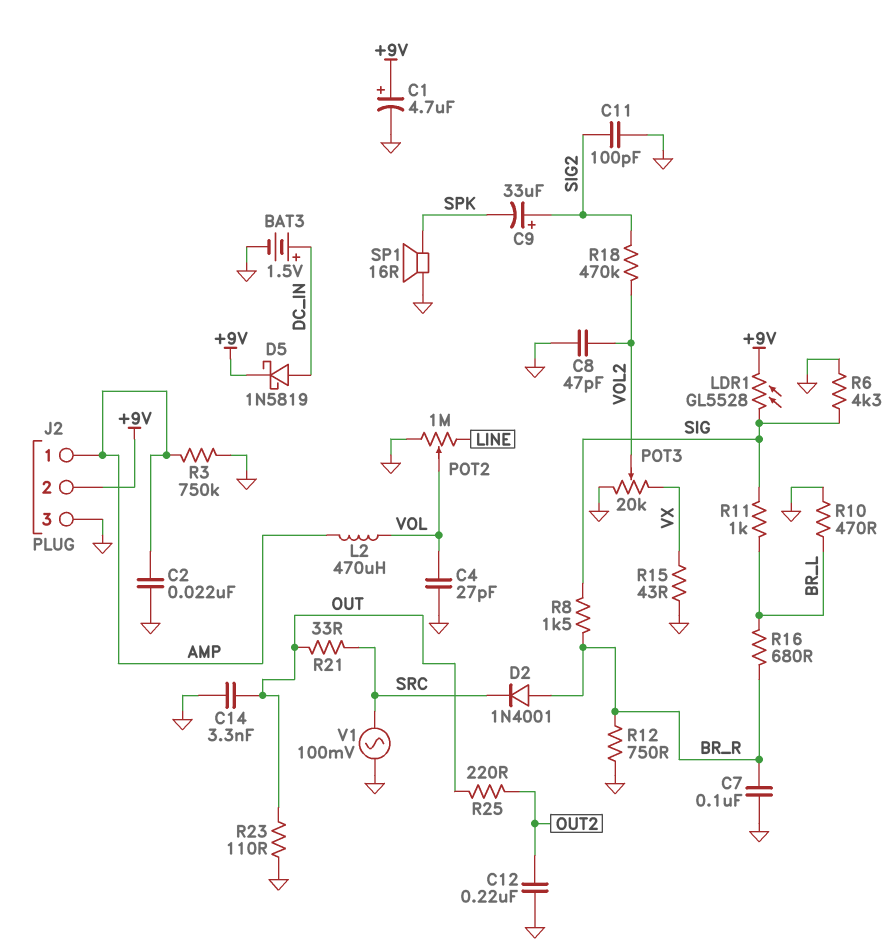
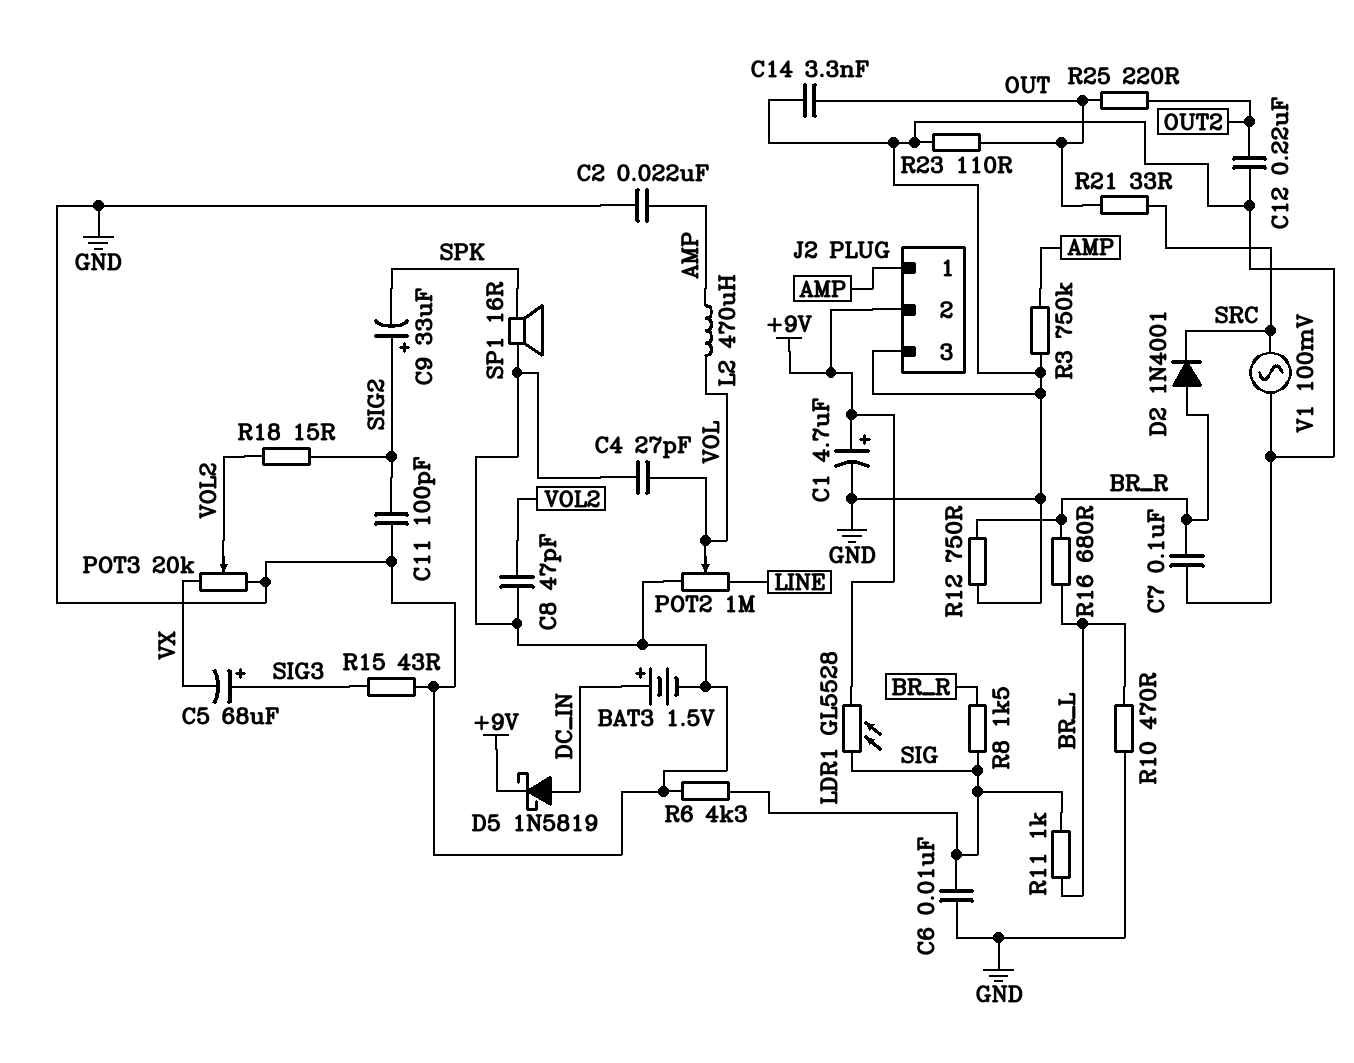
C5: none -> 68uF (plus SIG3, minus VX)
C6: none -> 10nF (GND, SIG)
R15: 43 (GND, VX) -> 43 (GND, SIG3)
R18: 470k (SIG2, VOL2) -> 15 (SIG2, VOL2)

